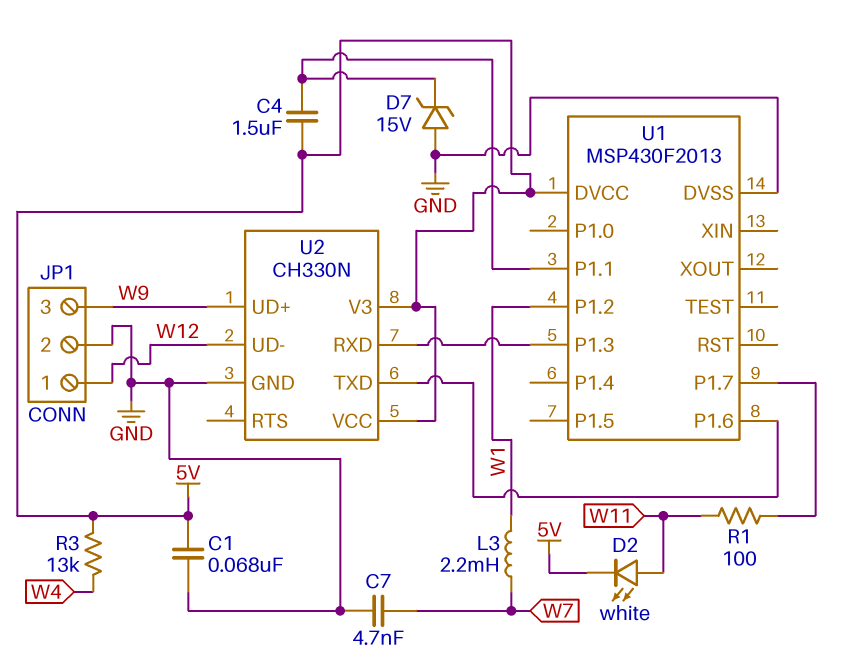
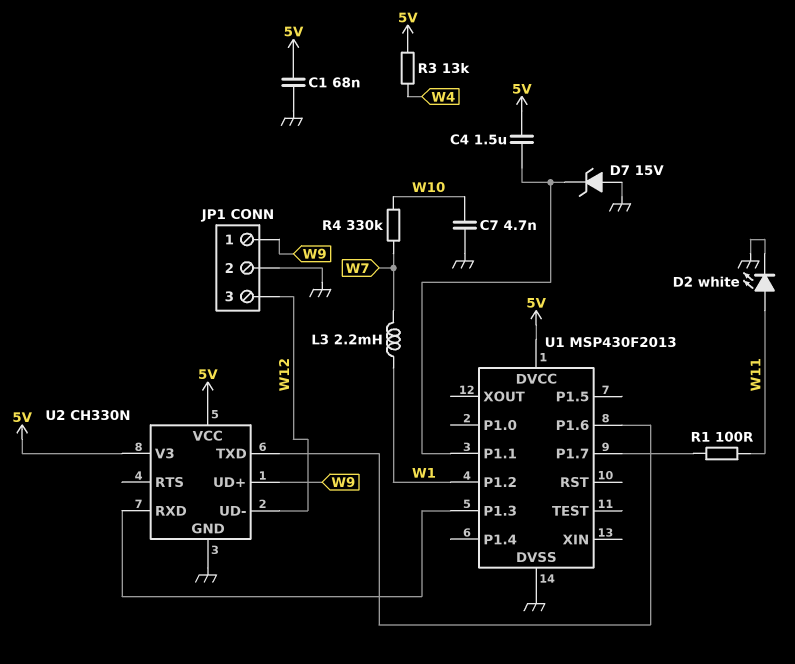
C7: 4.7nF (GND, W7) -> 4.7nF (GND, W10)
D2: LED white (A W11, K 5V) -> LED white (A W11, K GND)
JP1 pin 1: W12 -> W9
JP1 pin 3: W9 -> W12
R4: none -> 330k (W7, W10)

